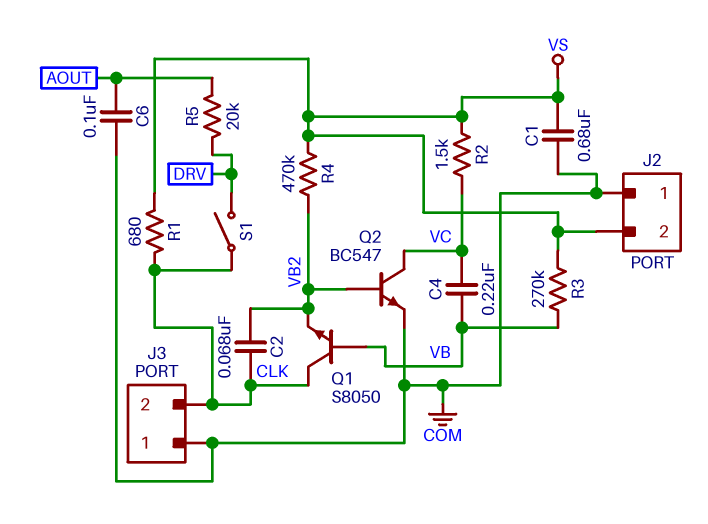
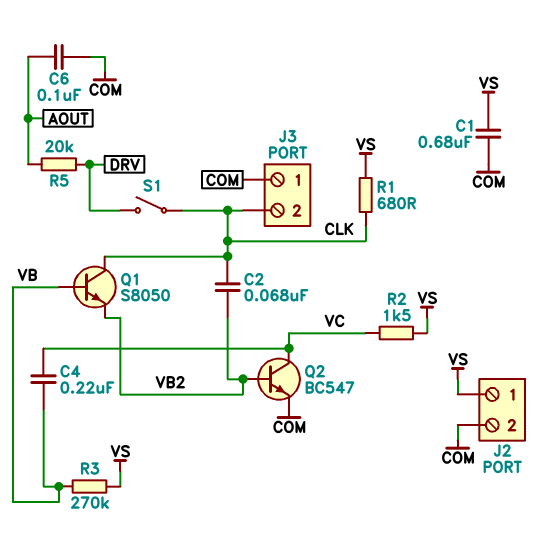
J2 pin 1: COM -> VS
J2 pin 2: VS -> COM
R4: 470k (VB2, VS) -> none

